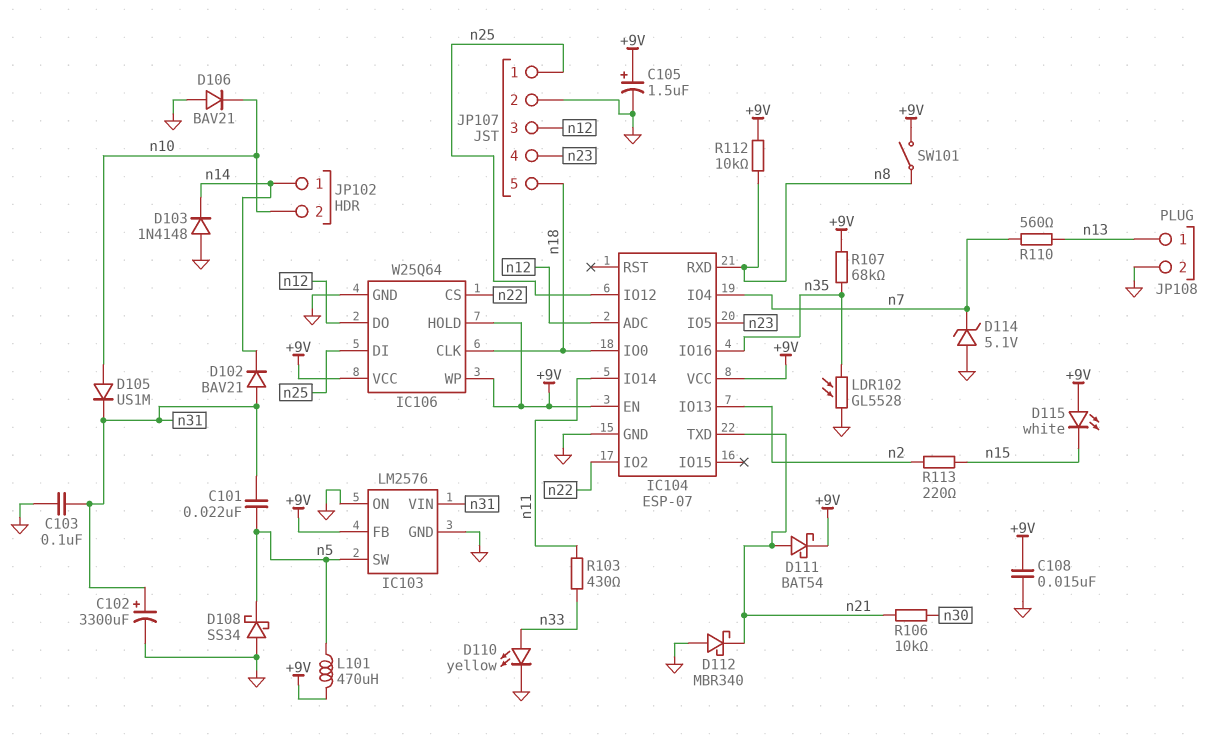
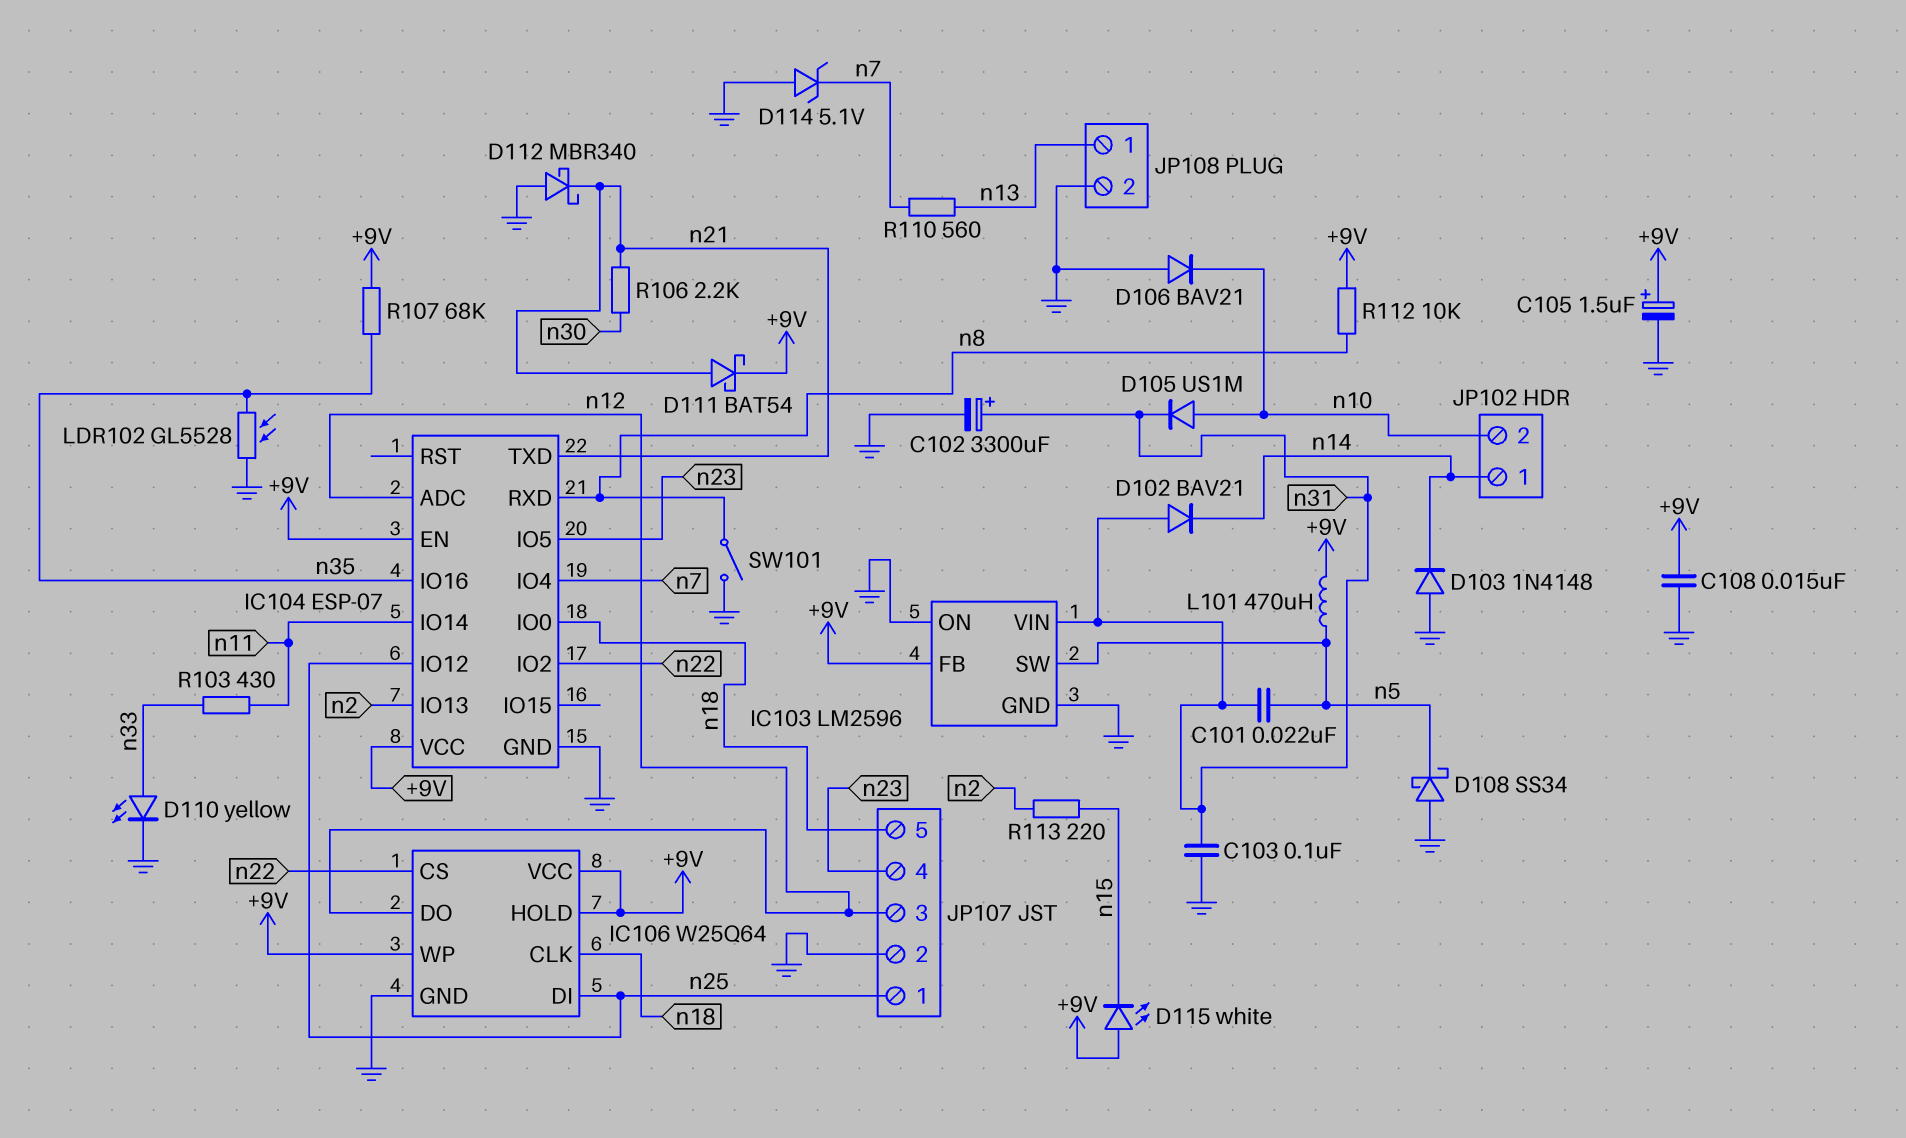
IC103: LM2576 -> LM2596
R106: 10k (n21, n30) -> 2.2k (n21, n30)
SW101: switch (+9V, n8) -> switch (GND, n8)

